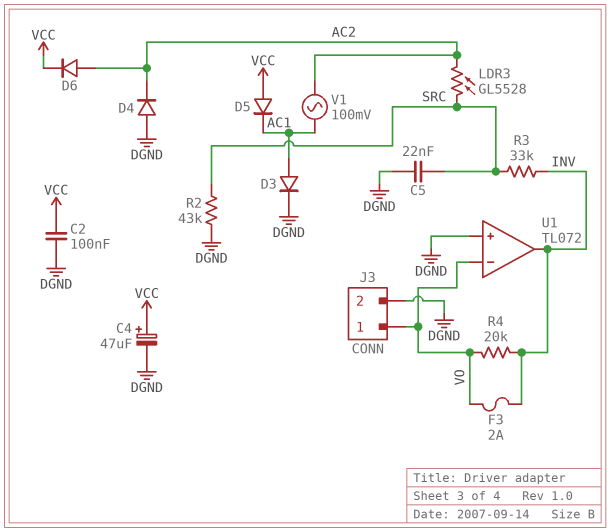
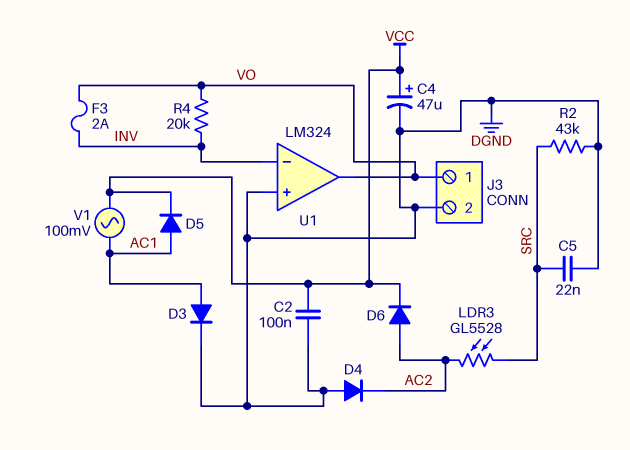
D5: diode (A VCC, K AC1) -> diode (A AC1, K VCC)
R3: 33k (INV, SRC) -> none
U1: TL072 -> LM324
U1 pin in-: VO -> INV
U1 pin out: INV -> VO
V1: AC 100mV (AC1, AC2) -> AC 100mV (AC1, VCC)

